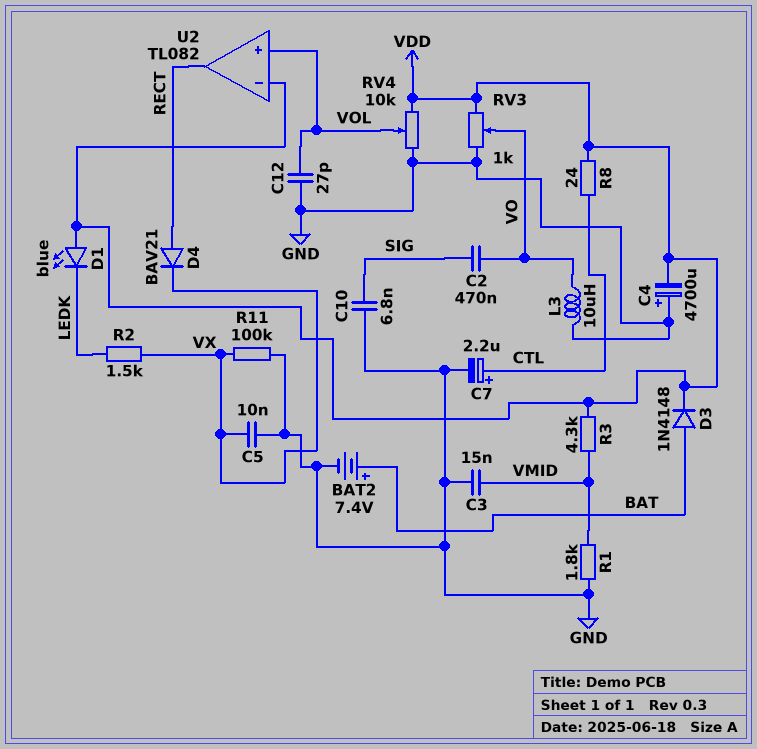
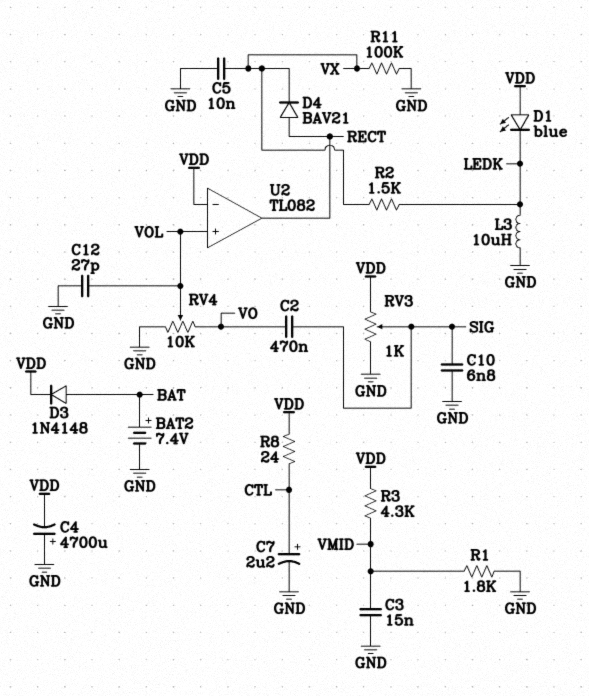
L3: 10uH (GND, VO) -> 10uH (GND, LEDK)
RV3: 1k (GND, VDD, wiper VO) -> 1k (GND, VDD, wiper SIG)
RV4: 10k (GND, VDD, wiper VOL) -> 10k (GND, VO, wiper VOL)

